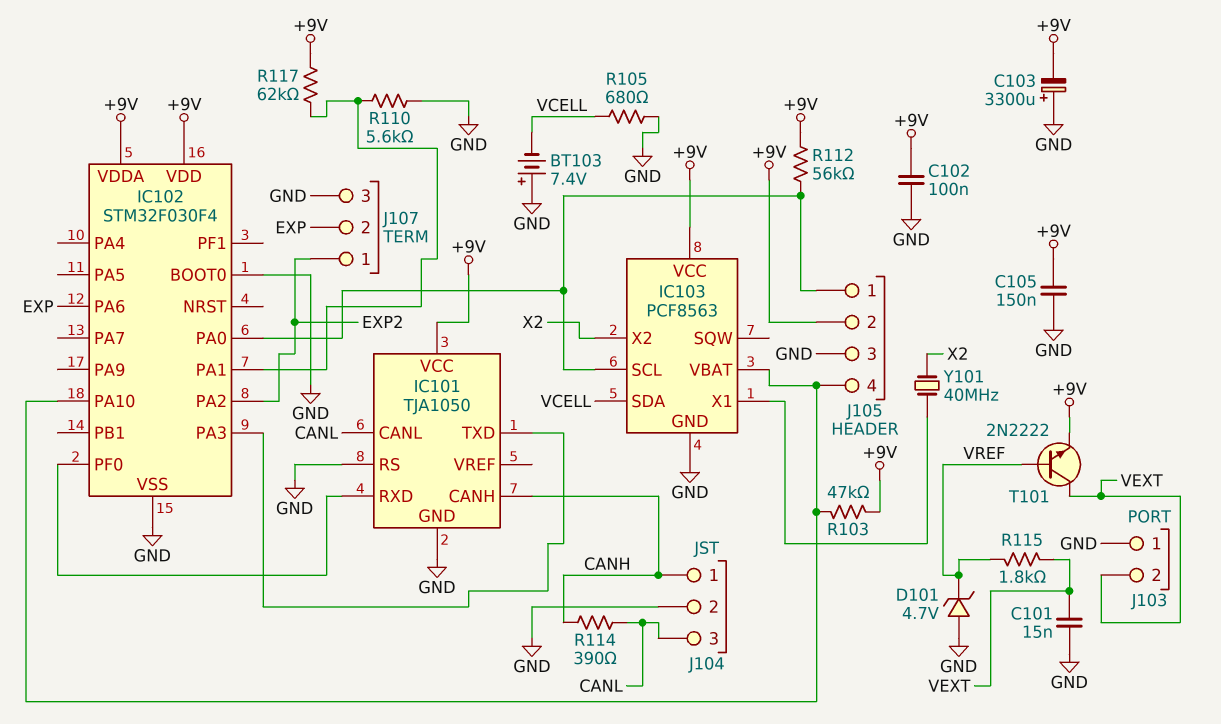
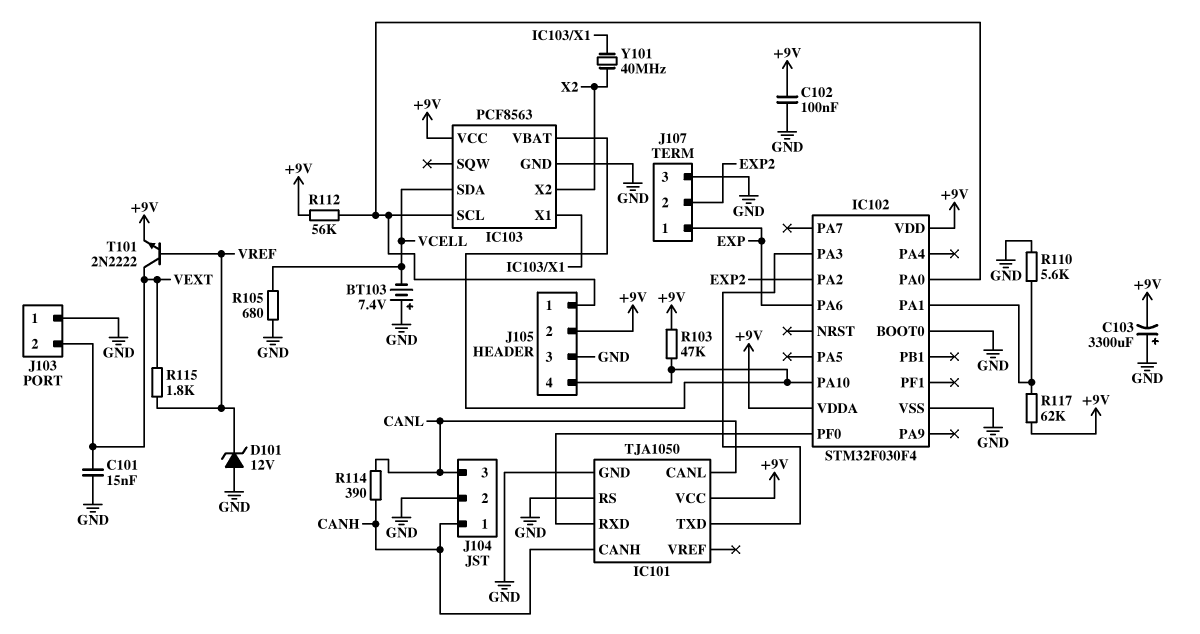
C105: 150nF (+9V, GND) -> none
D101: zener 4.7V (A GND, K VREF) -> zener 12V (A GND, K VREF)
J107 pin 1: EXP2 -> EXP
J107 pin 2: EXP -> EXP2

